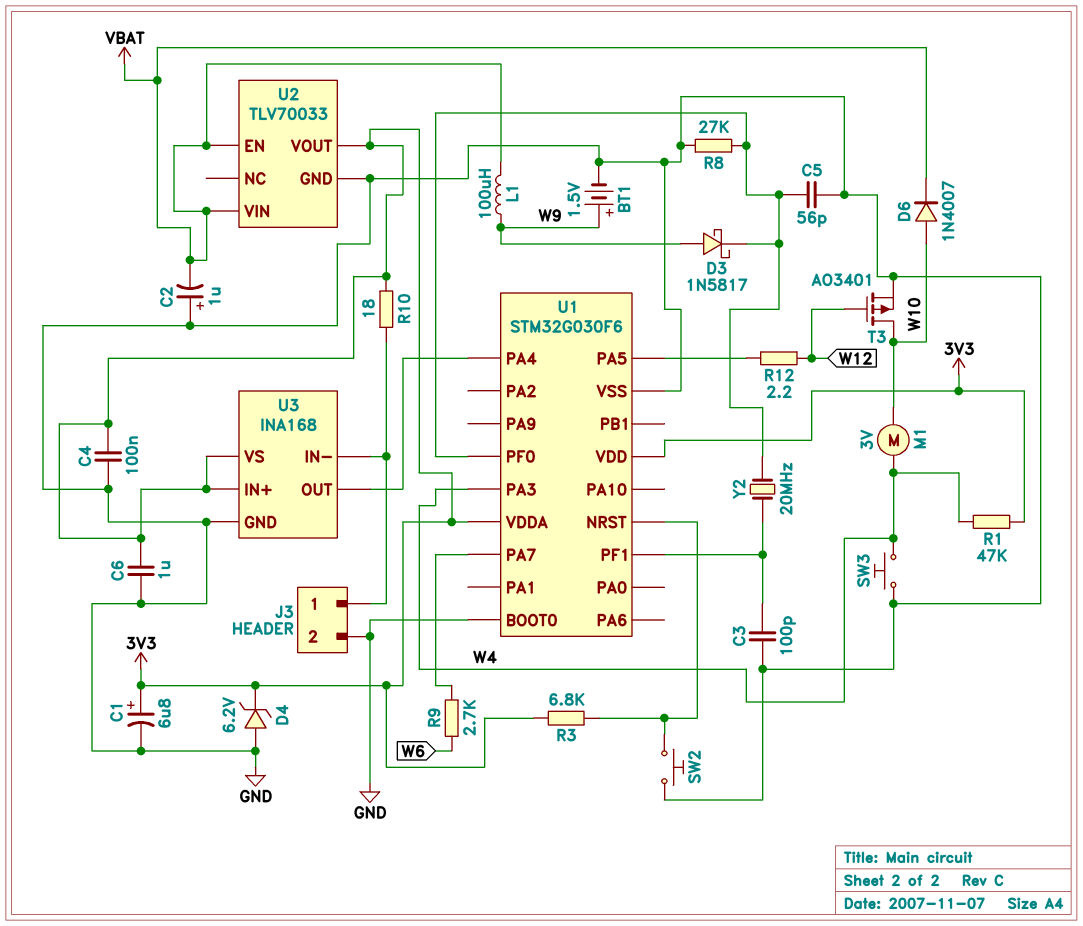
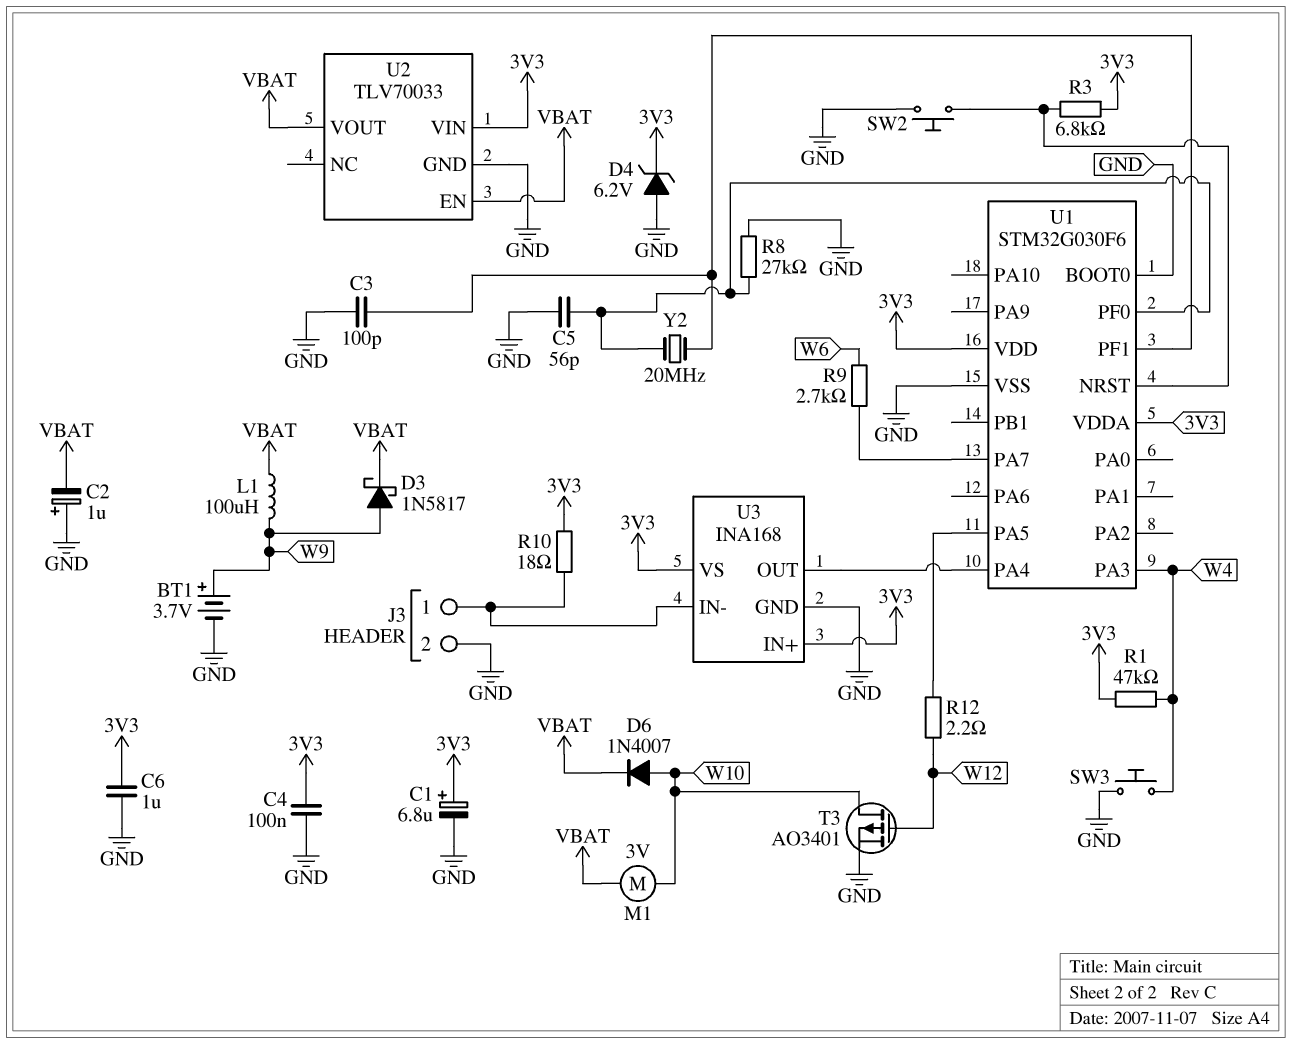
BT1: 1.5V (plus W9, minus GND) -> 3.7V (plus W9, minus GND)
D3: schottky 1N5817 (A W9, K U1/PF0) -> schottky 1N5817 (A W9, K VBAT)
M1: motor 3V (W4, W10) -> motor 3V (VBAT, W10)
U2 pin VIN: VBAT -> 3V3
U2 pin VOUT: 3V3 -> VBAT

